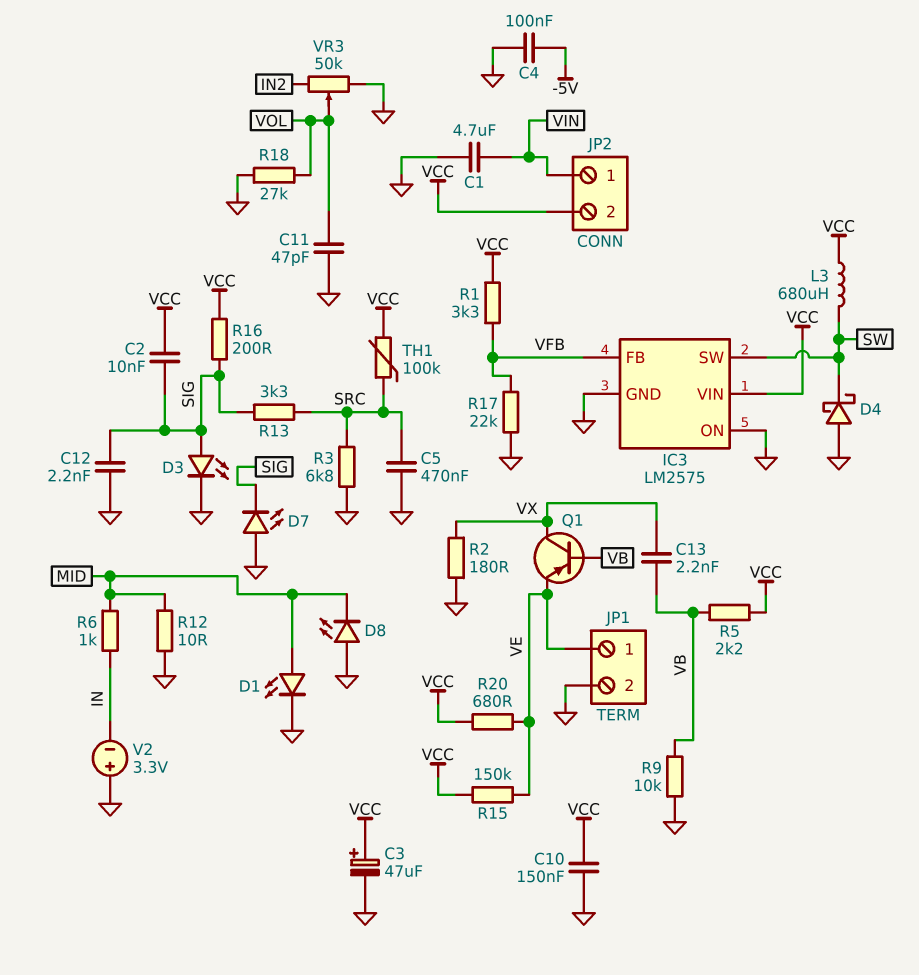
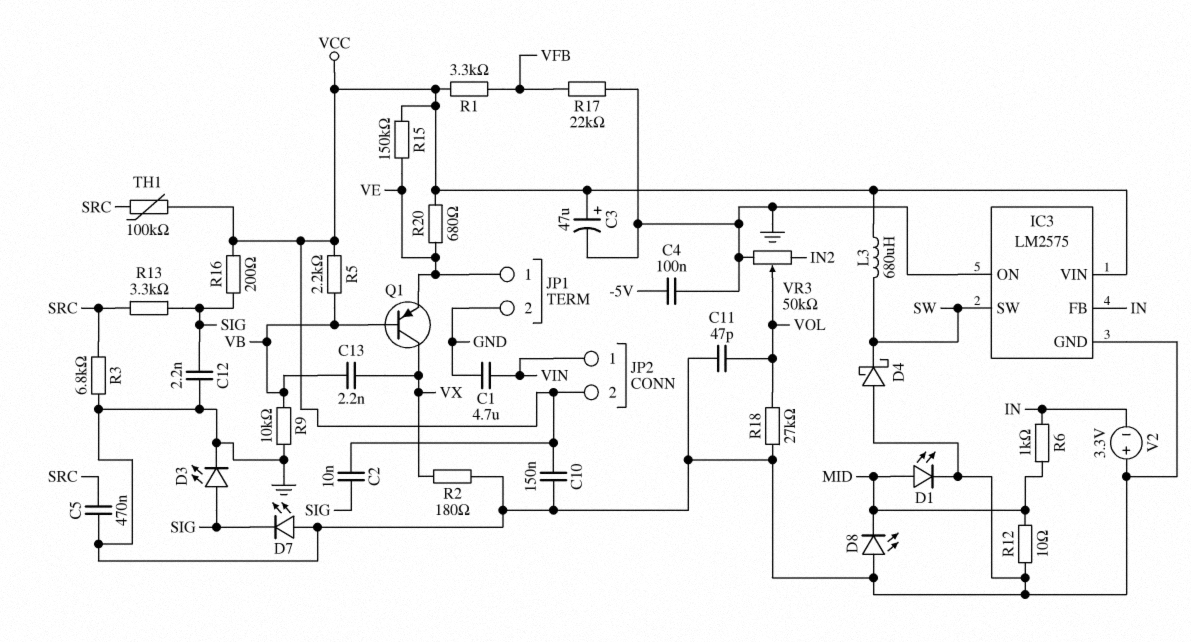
IC3 pin FB: VFB -> IN

